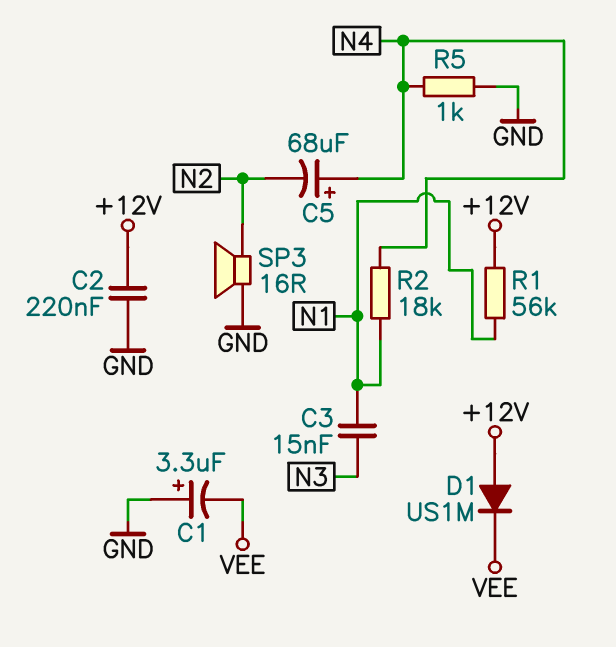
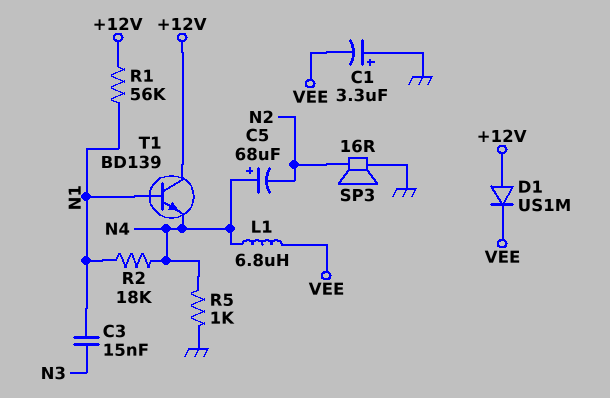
C2: 220nF (+12V, GND) -> none
L1: none -> 6.8uH (N4, VEE)
T1: none -> NPN BD139 (B N1, C +12V, E N4)

